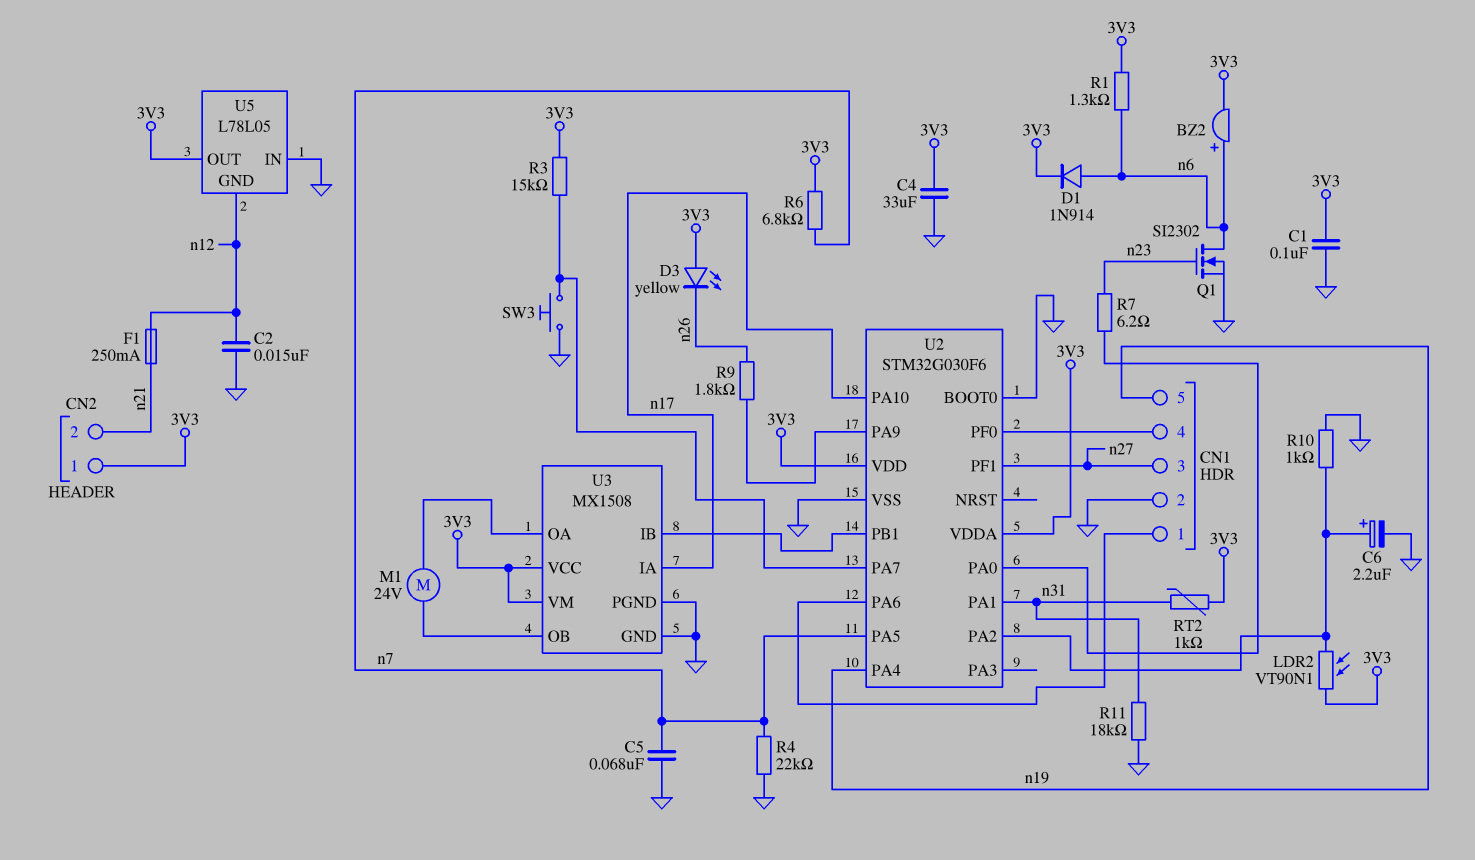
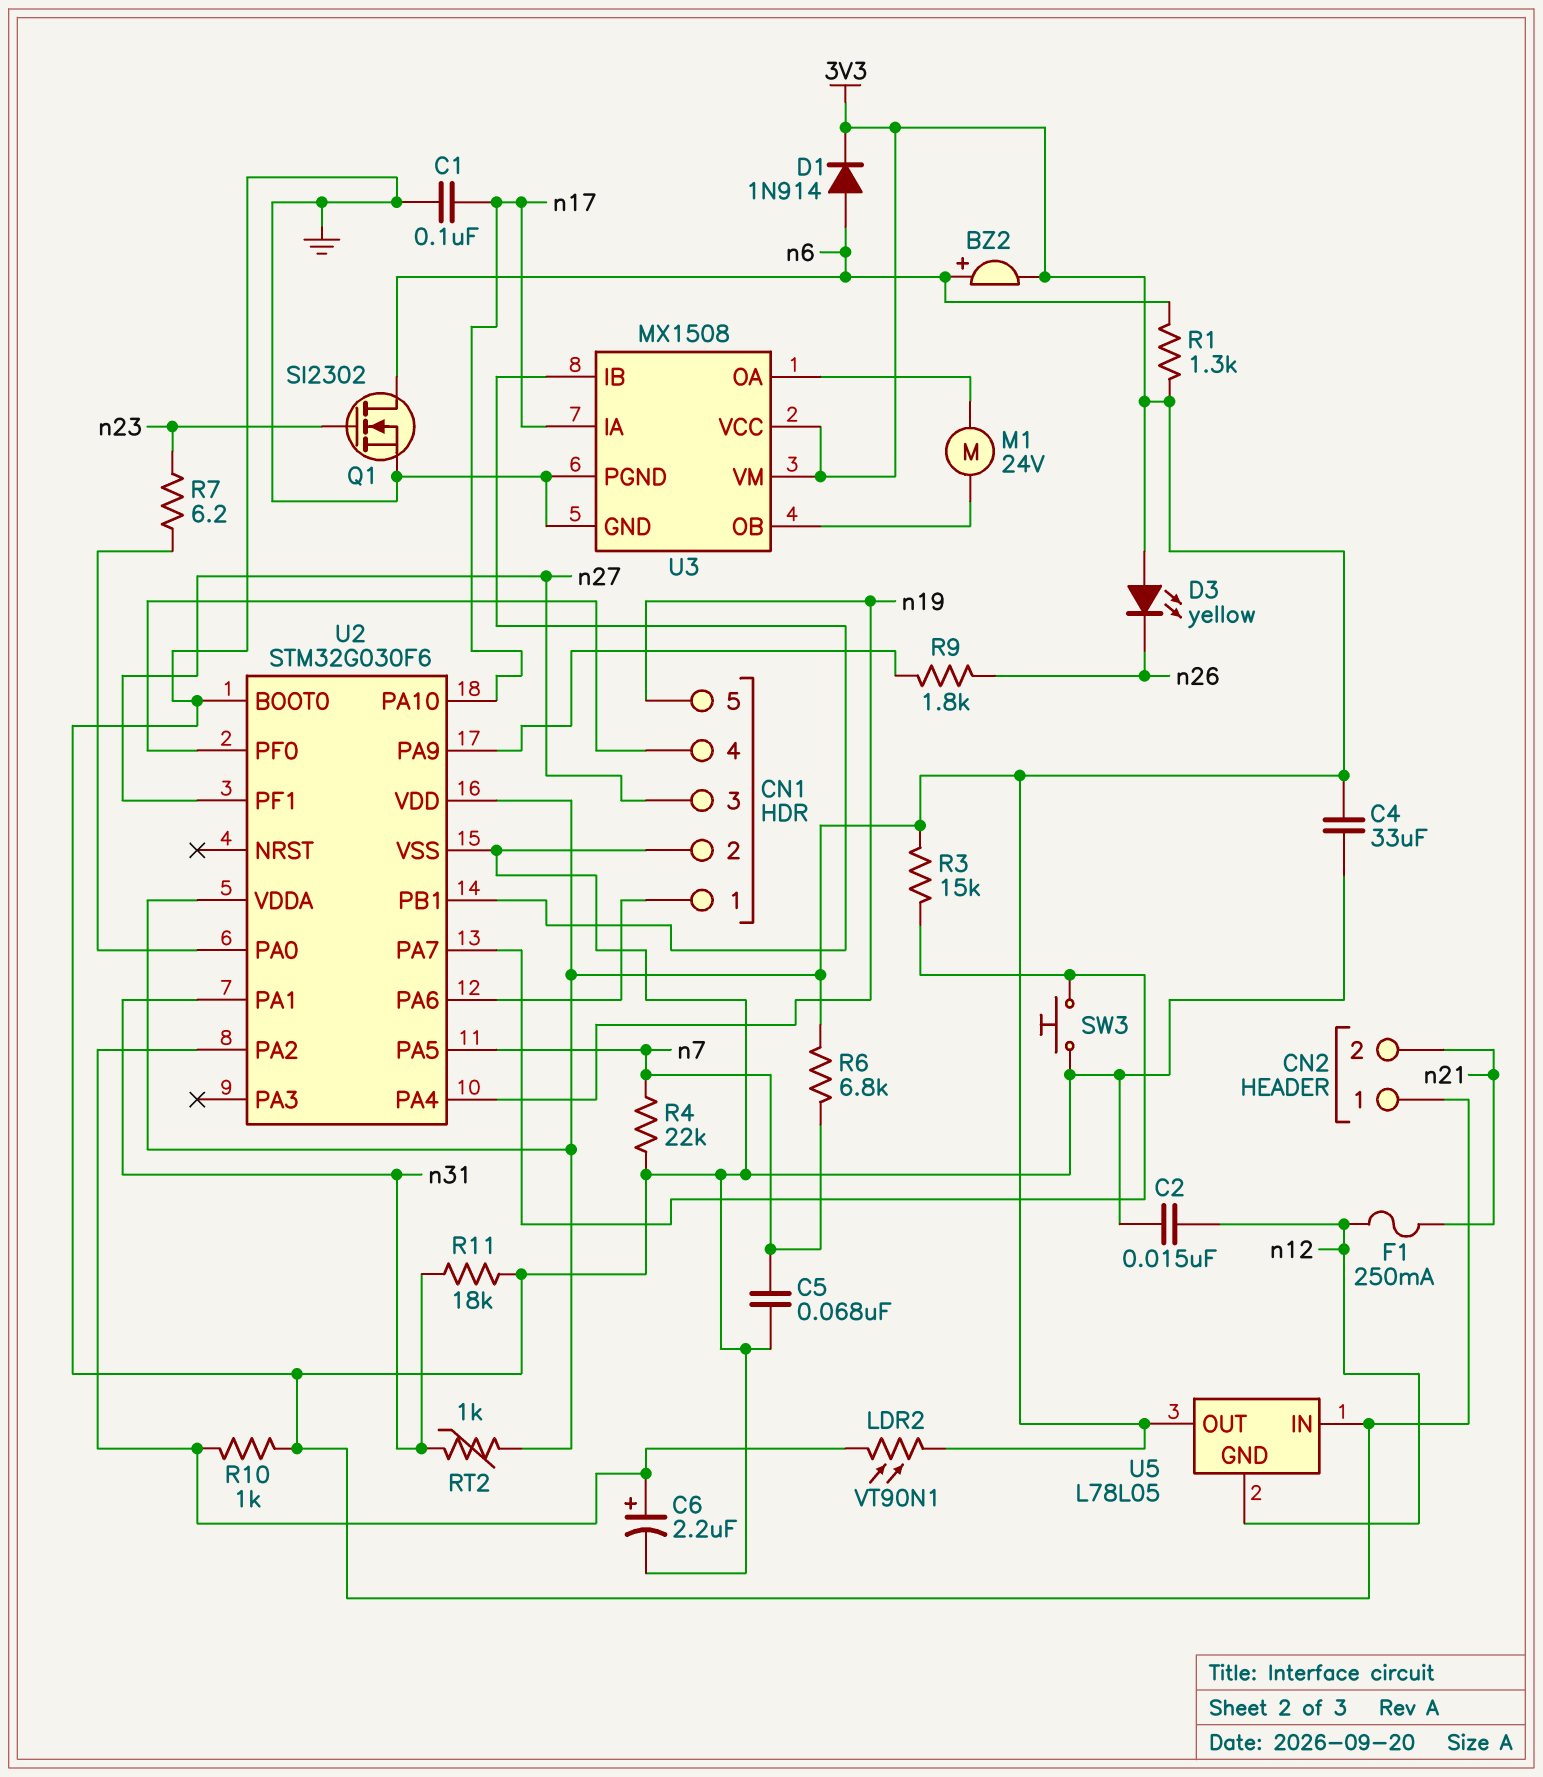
C1: 100nF (3V3, GND) -> 100nF (GND, n17)
CN2 pin 1: 3V3 -> GND

